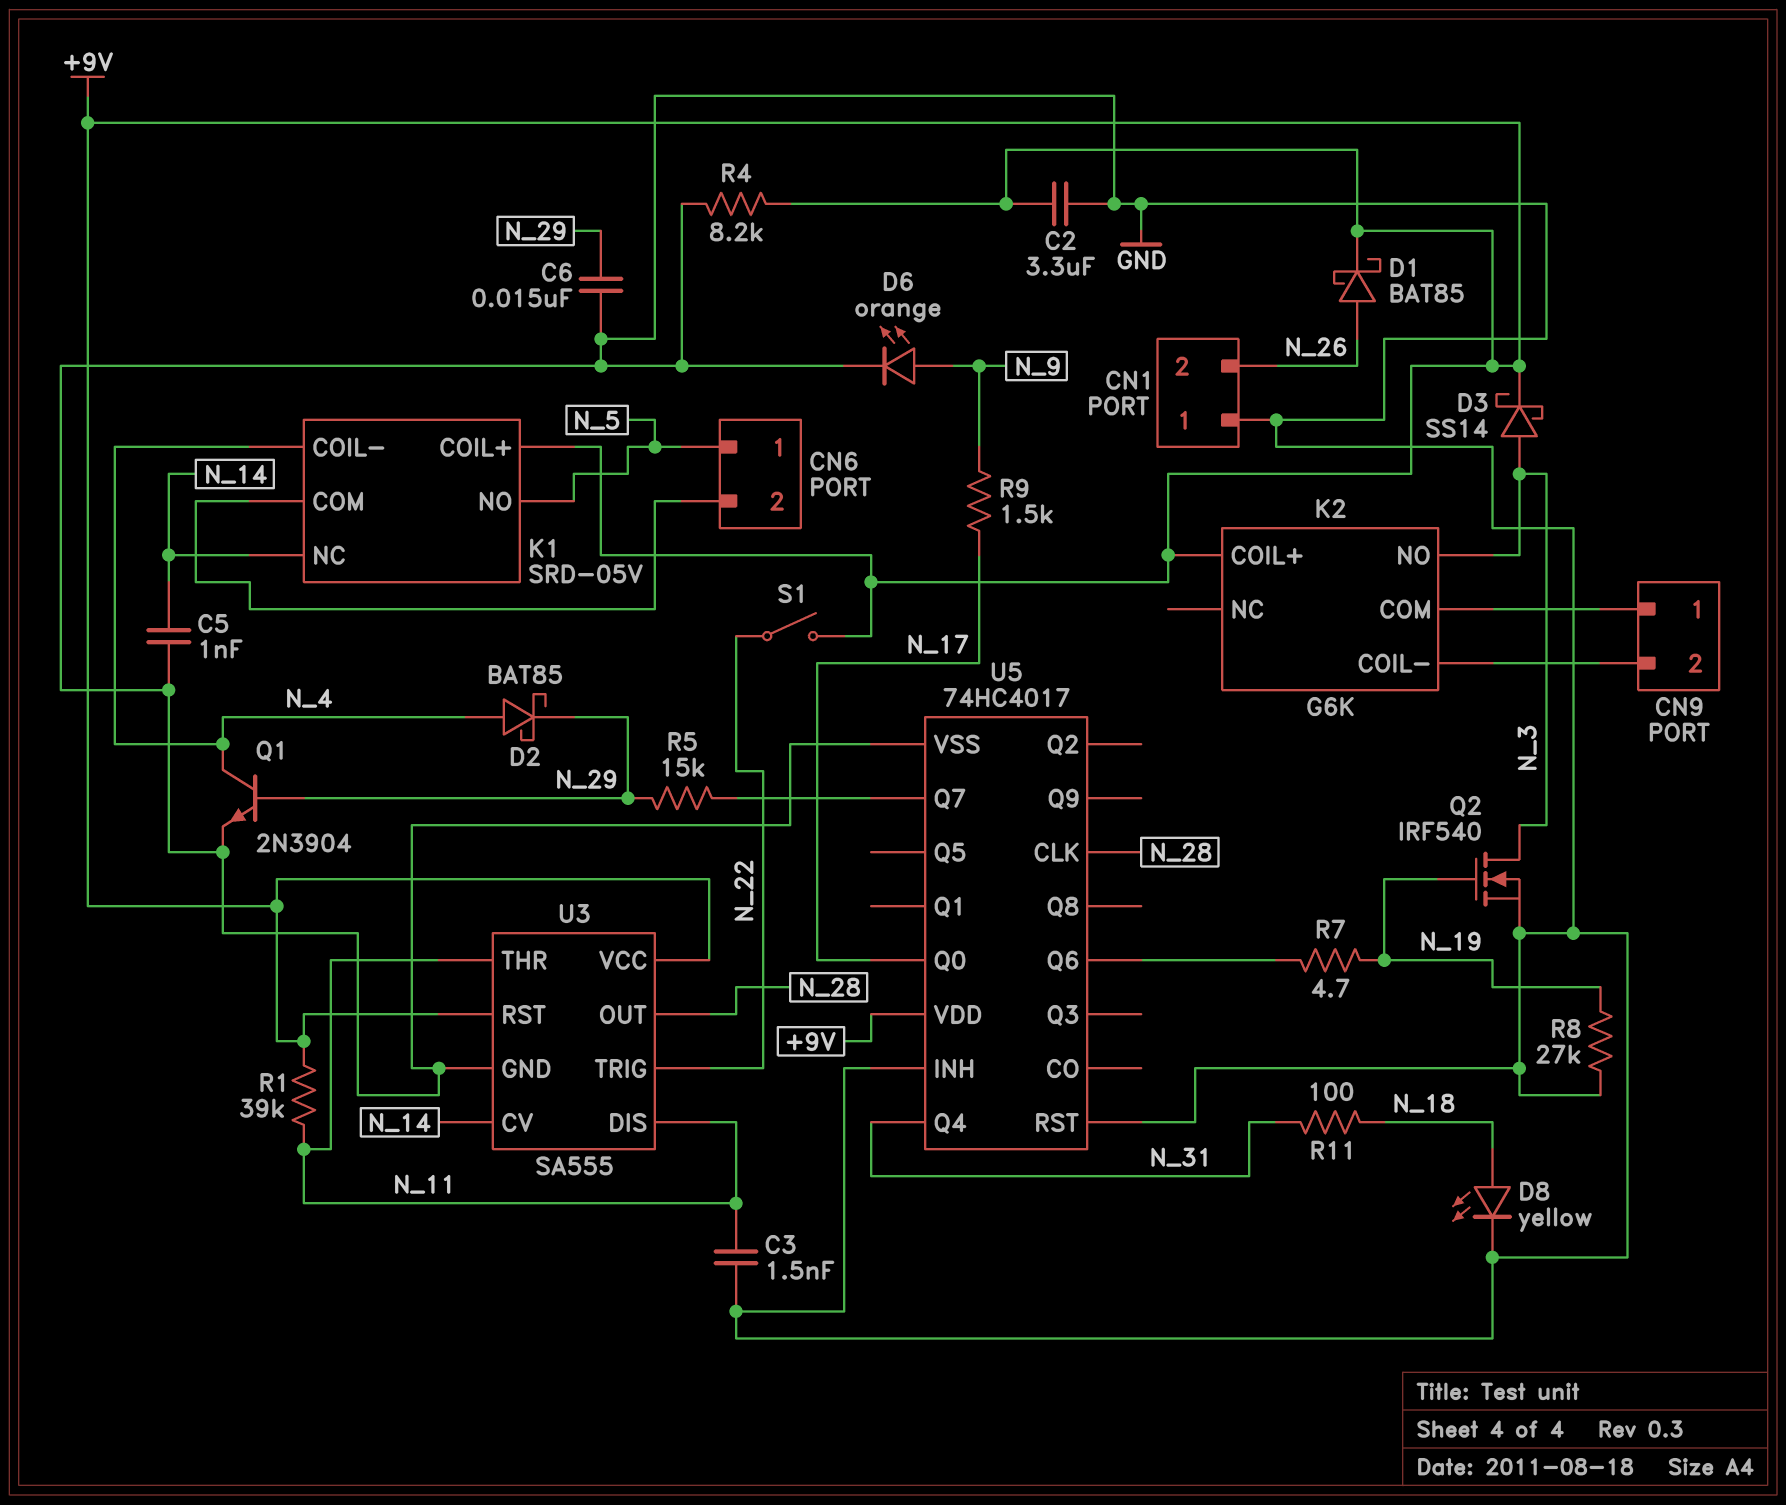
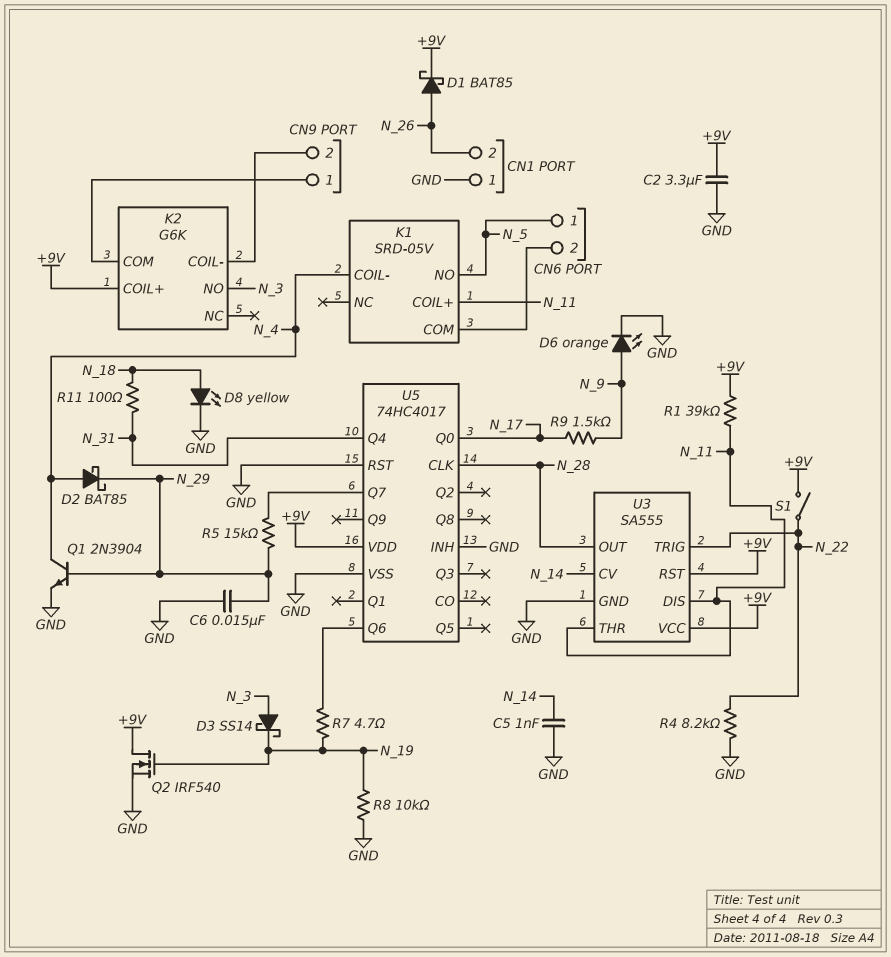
C3: 1.5nF (GND, N_11) -> none
D3: schottky SS14 (A N_3, K +9V) -> schottky SS14 (A N_3, K N_19)
K1 pin COIL+: +9V -> N_11
K1 pin NC: N_14 -> none
Q2: NMOS IRF540 (G N_19, D N_3, S GND) -> NMOS IRF540 (G N_19, D +9V, S GND)
R4: 8.2k (+9V, GND) -> 8.2k (GND, N_22)
R8: 27k (GND, N_19) -> 10k (GND, N_19)

